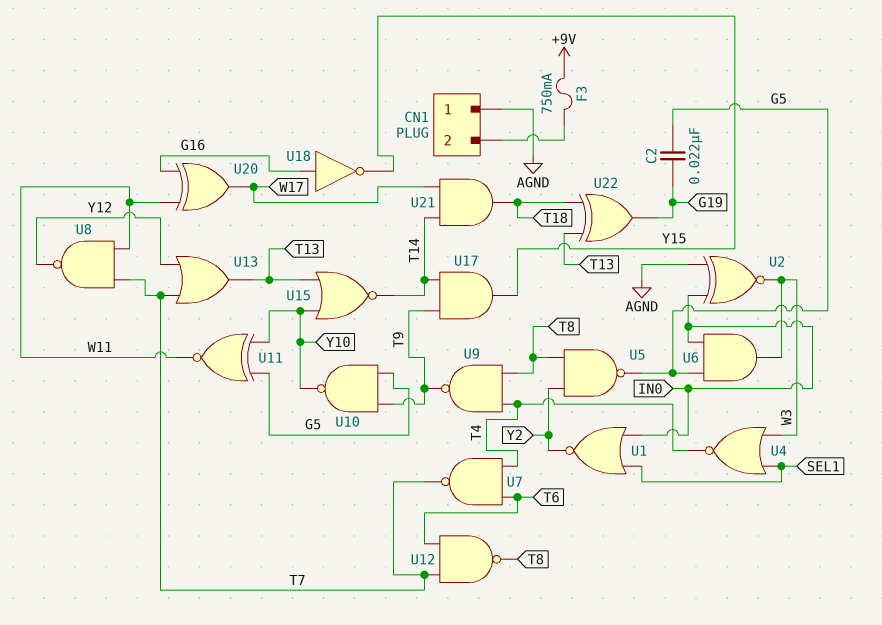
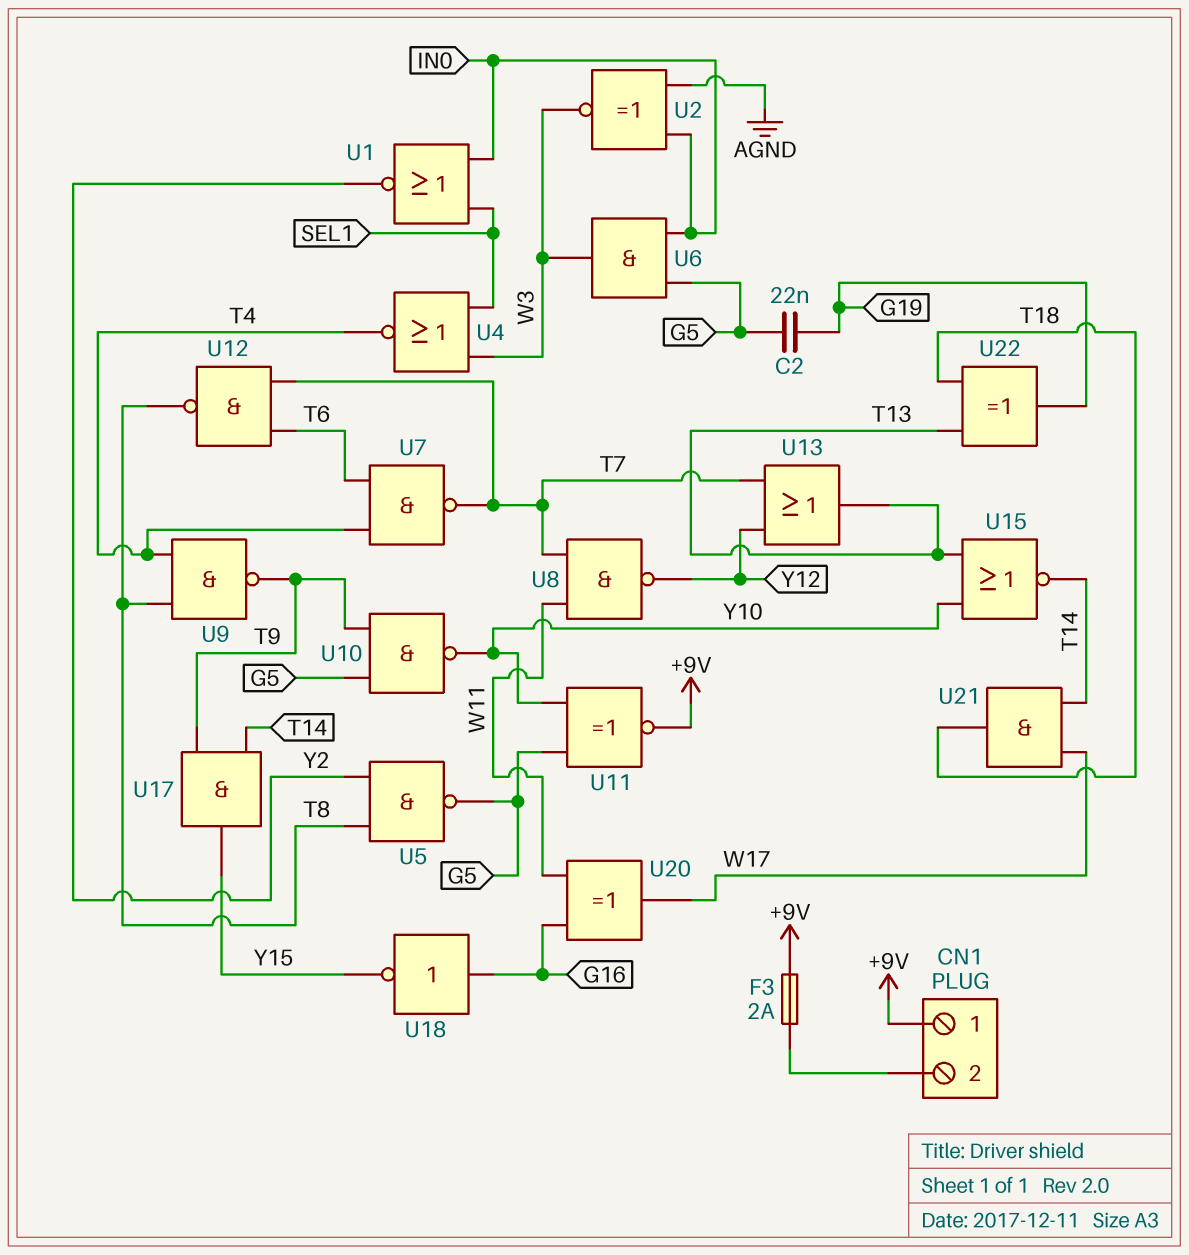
CN1 pin 1: AGND -> +9V
F3: 750mA (+9V, CN1/2) -> 2A (+9V, CN1/2)
U11: XNOR (in G5, in Y10, out W11) -> XNOR (in G5, in Y10, out +9V)

